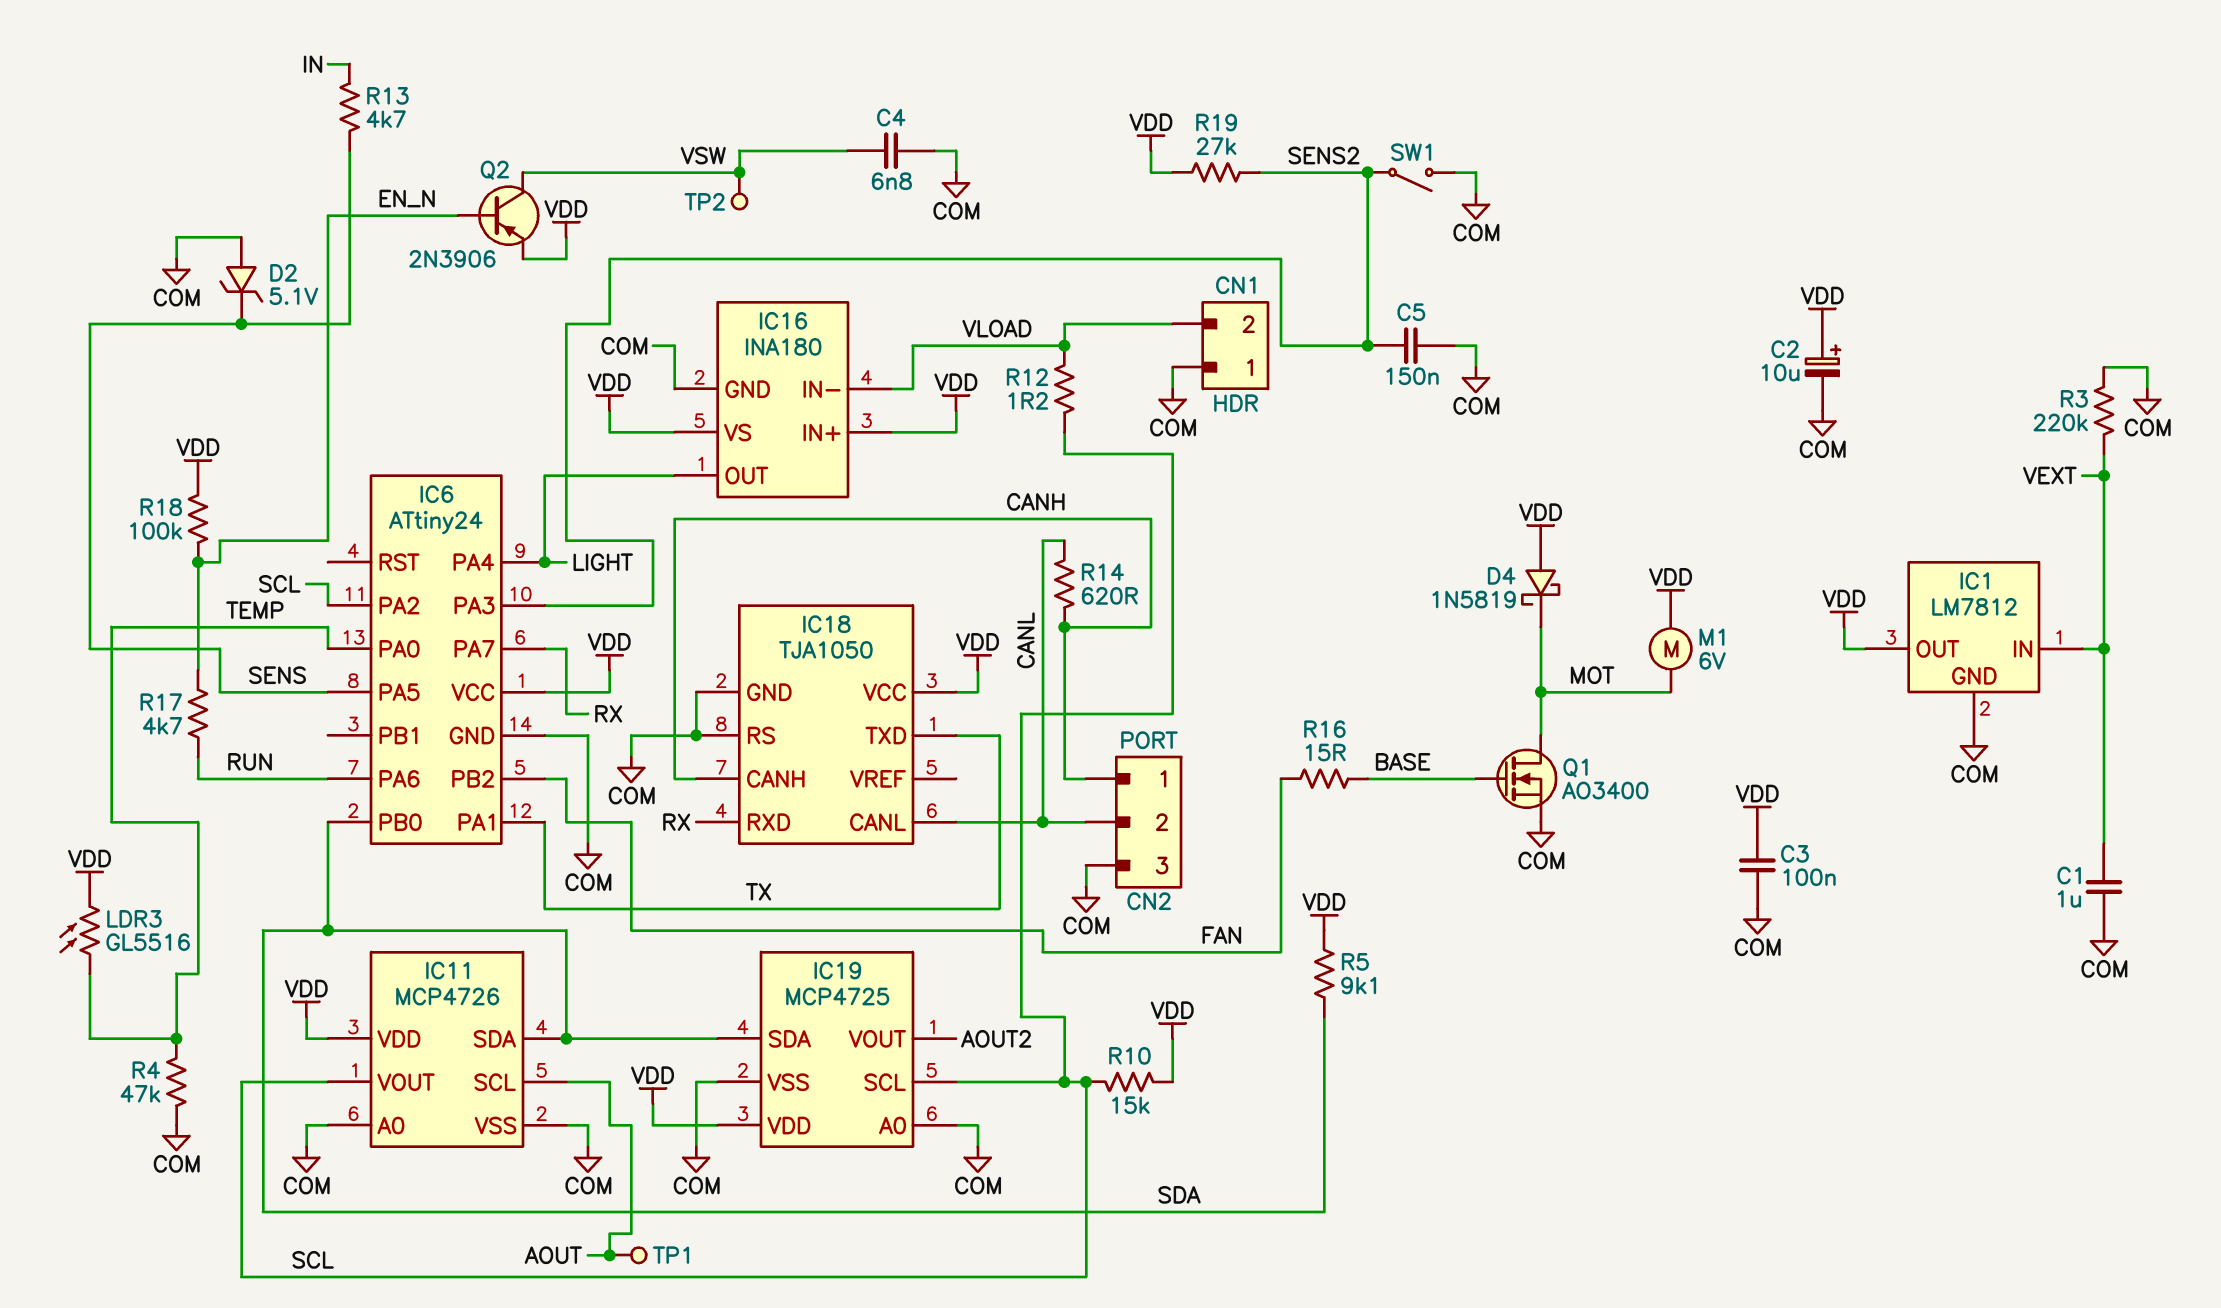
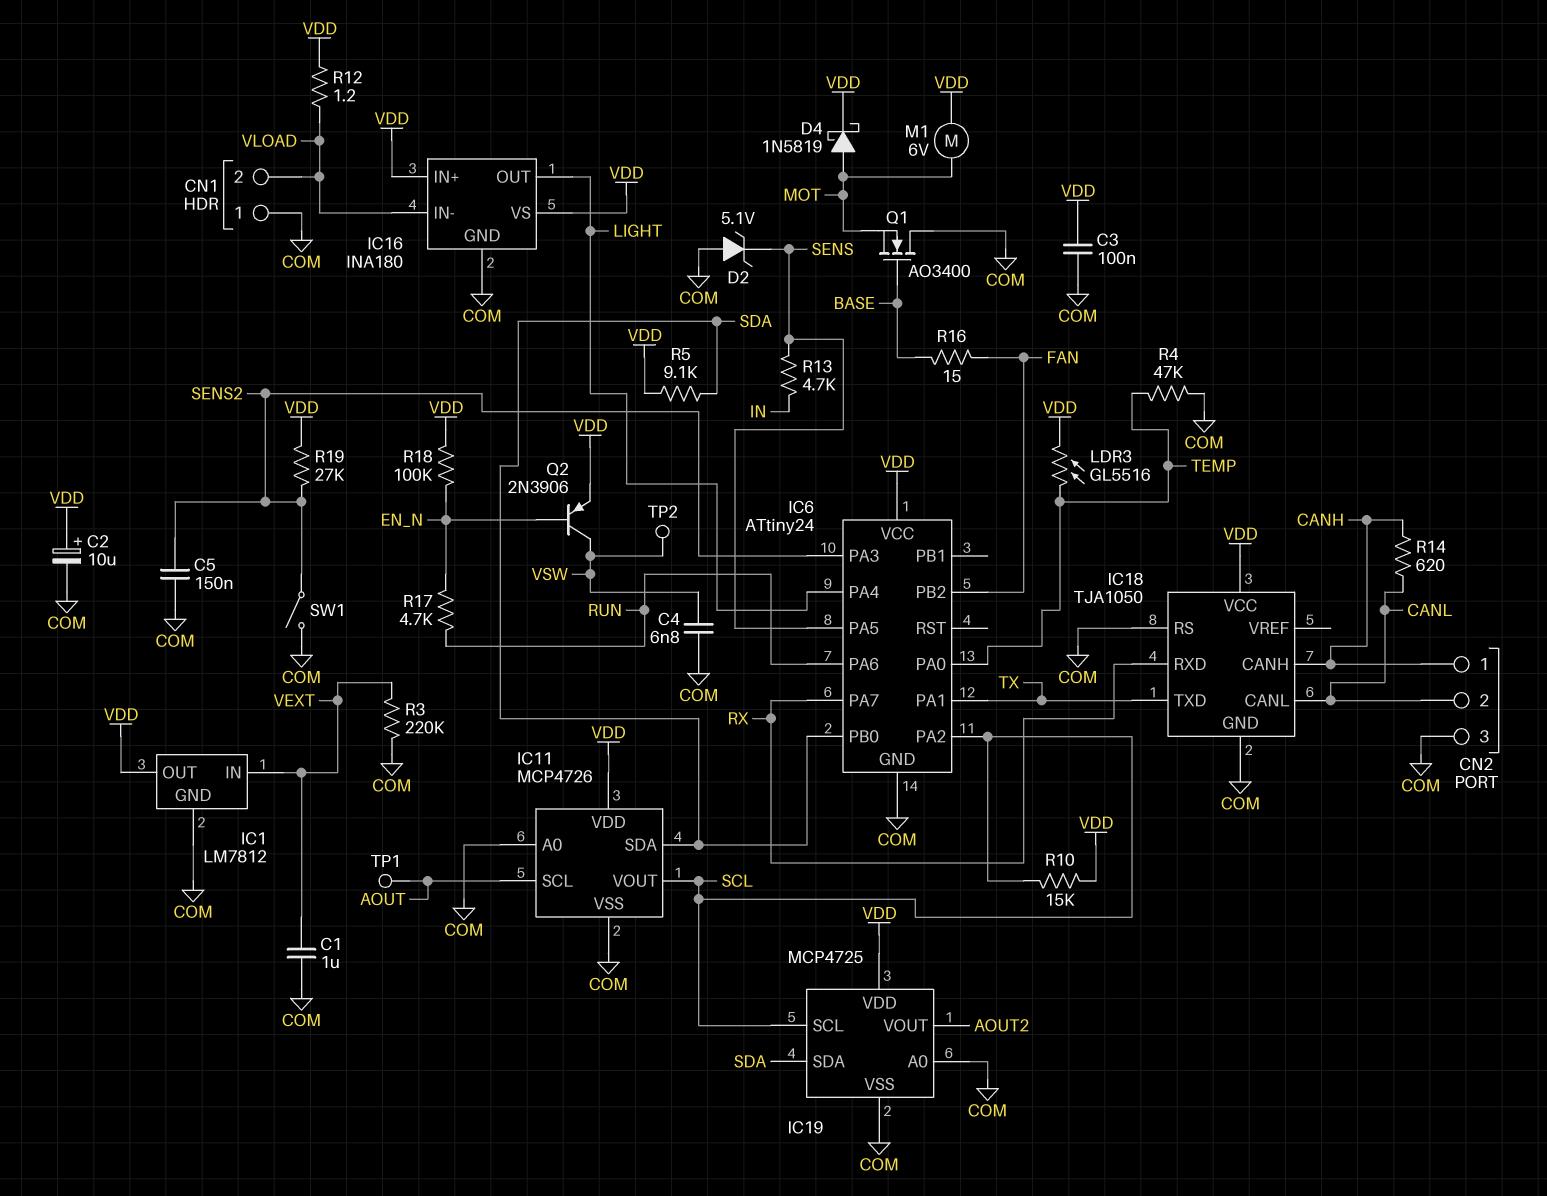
D4: schottky 1N5819 (A VDD, K MOT) -> schottky 1N5819 (A MOT, K VDD)
Q1: NMOS AO3400 (G BASE, D MOT, S COM) -> NMOS AO3400 (G BASE, D COM, S MOT)
R12: 1.2 (SCL, VLOAD) -> 1.2 (VDD, VLOAD)

